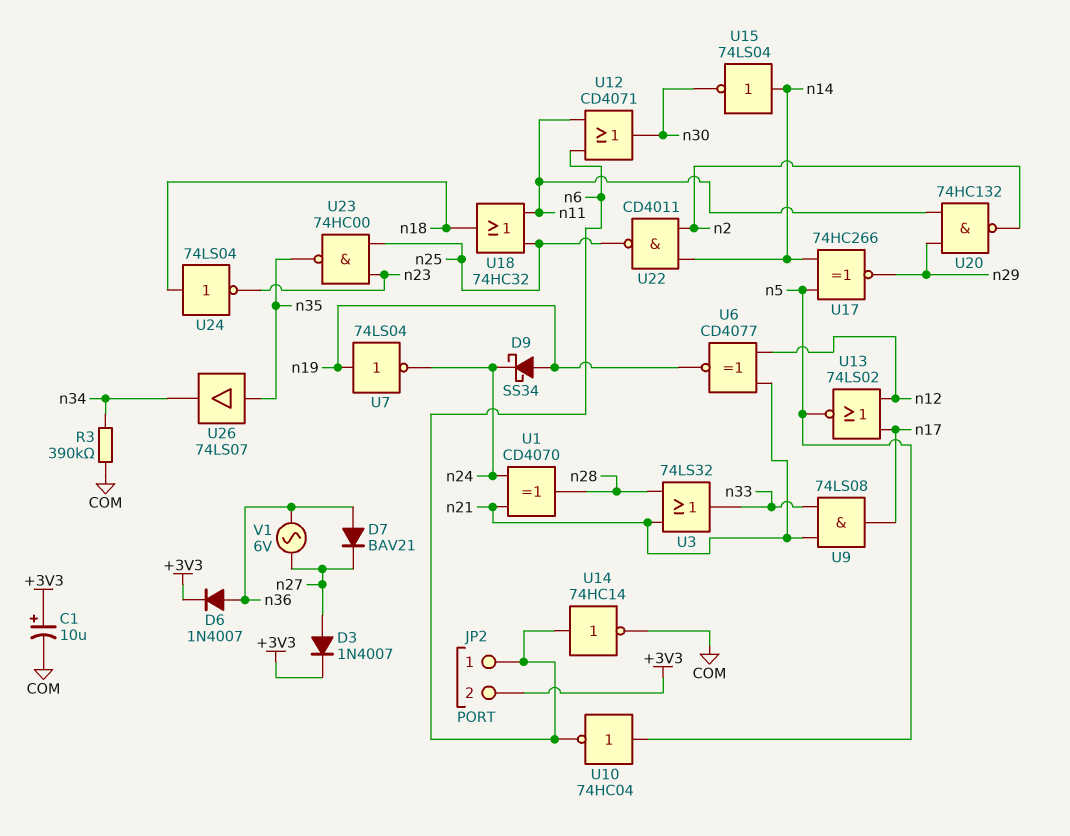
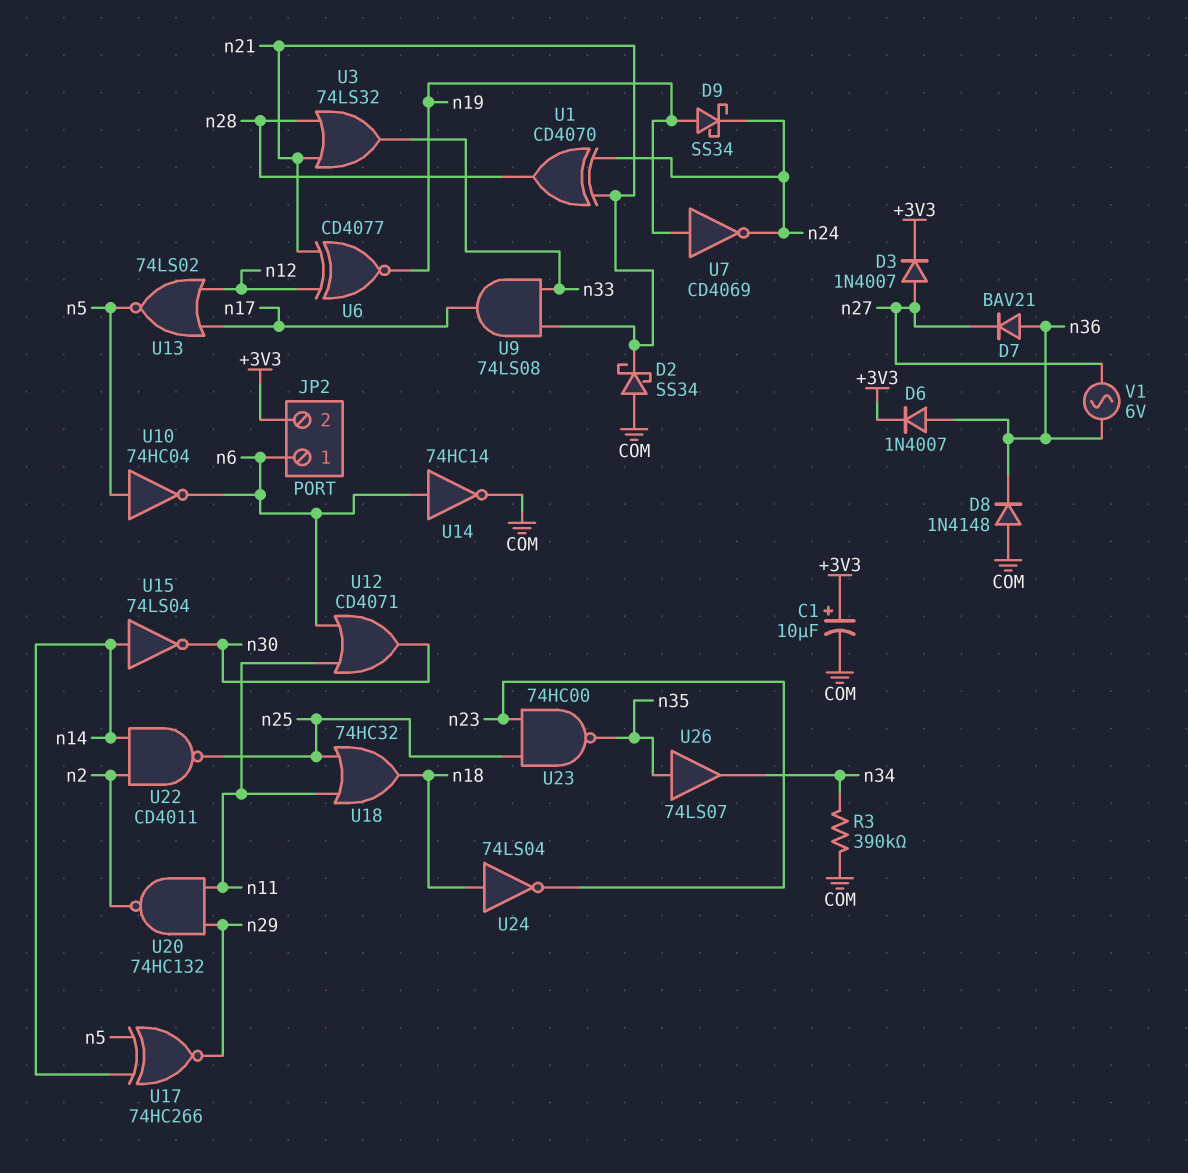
D2: none -> schottky SS34 (A COM, K n21)
D8: none -> diode 1N4148 (A COM, K n36)
U7: NOT 74LS04 (in n19, out n24) -> NOT CD4069 (in n19, out n24)

